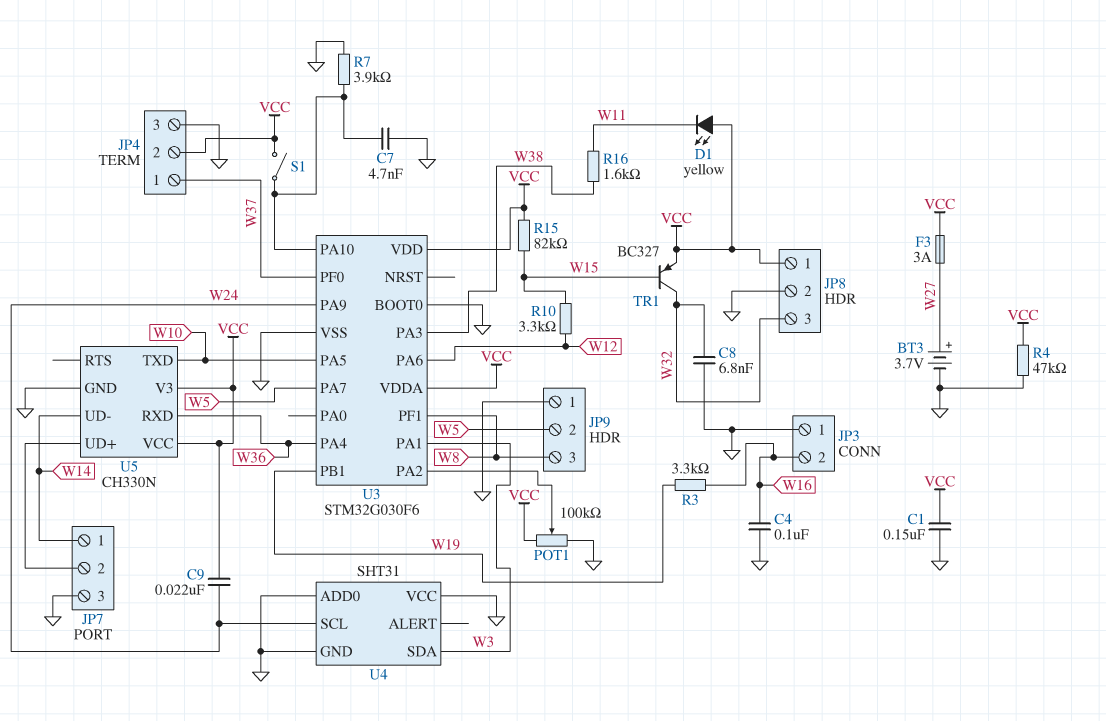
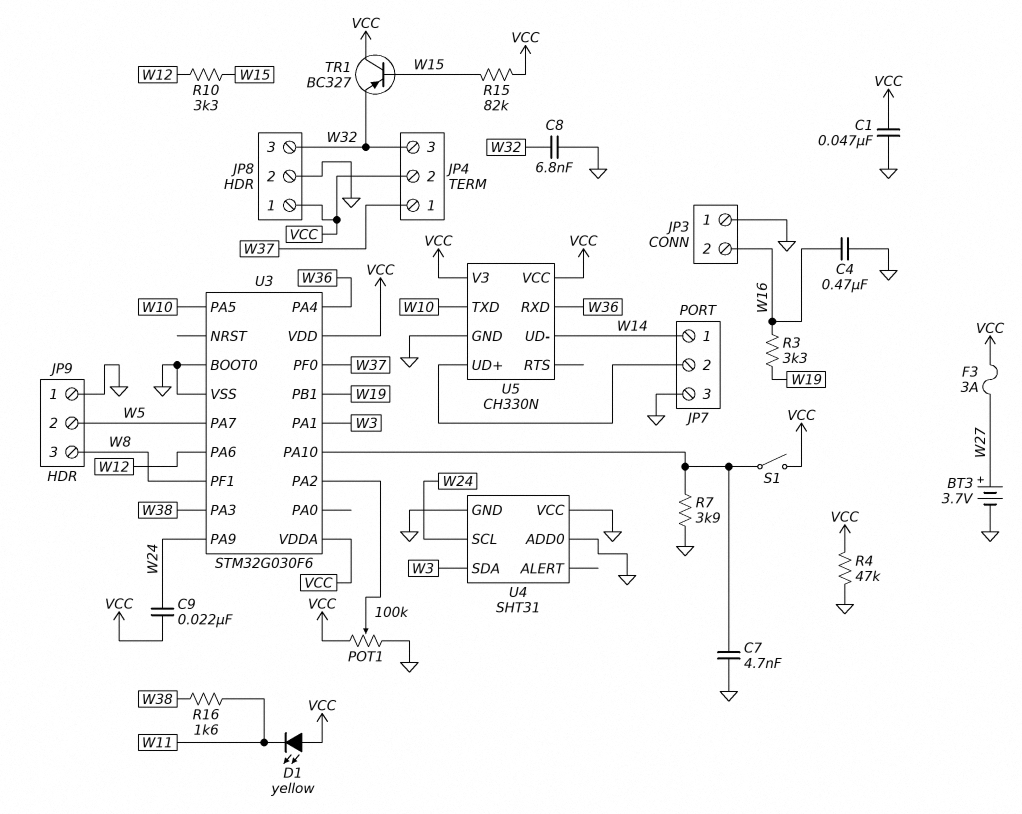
C1: 150nF (GND, VCC) -> 47nF (GND, VCC)
C4: 100nF (GND, W16) -> 470nF (GND, W16)
JP4 pin 3: GND -> W32
TR1: PNP BC327 (B W15, C W32, E VCC) -> PNP BC327 (B W15, C VCC, E W32)

